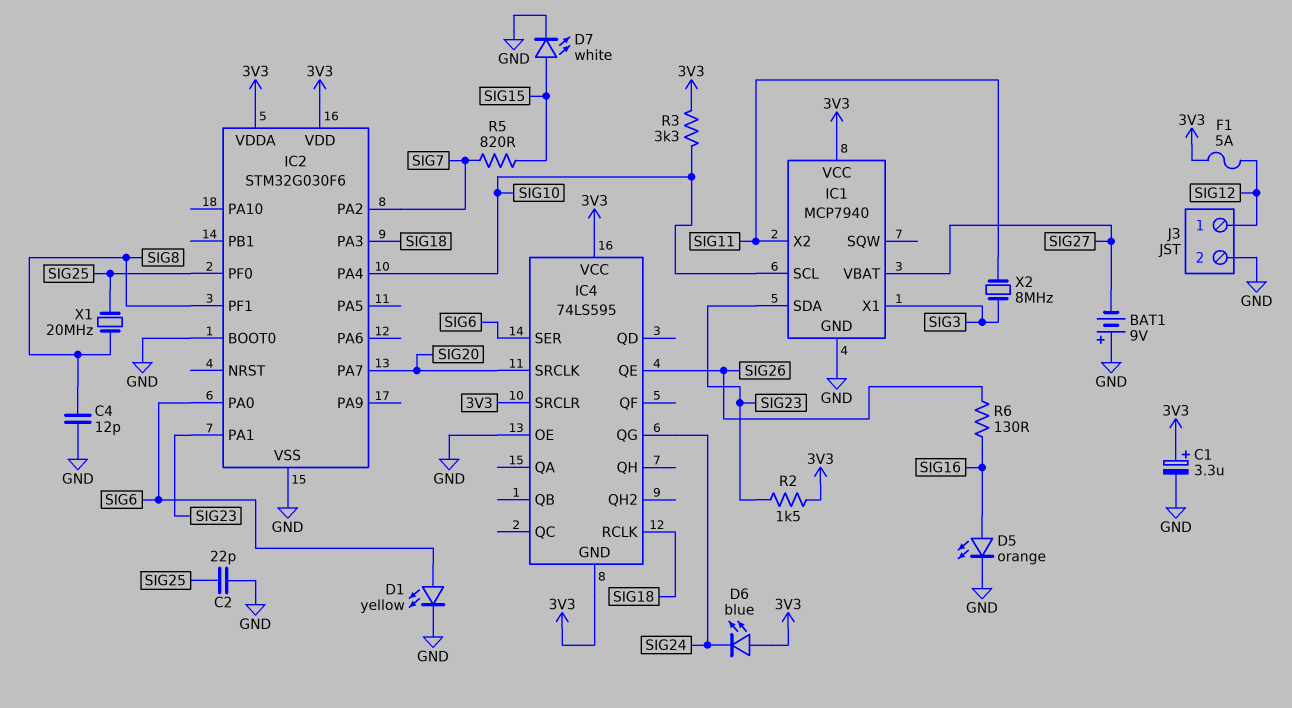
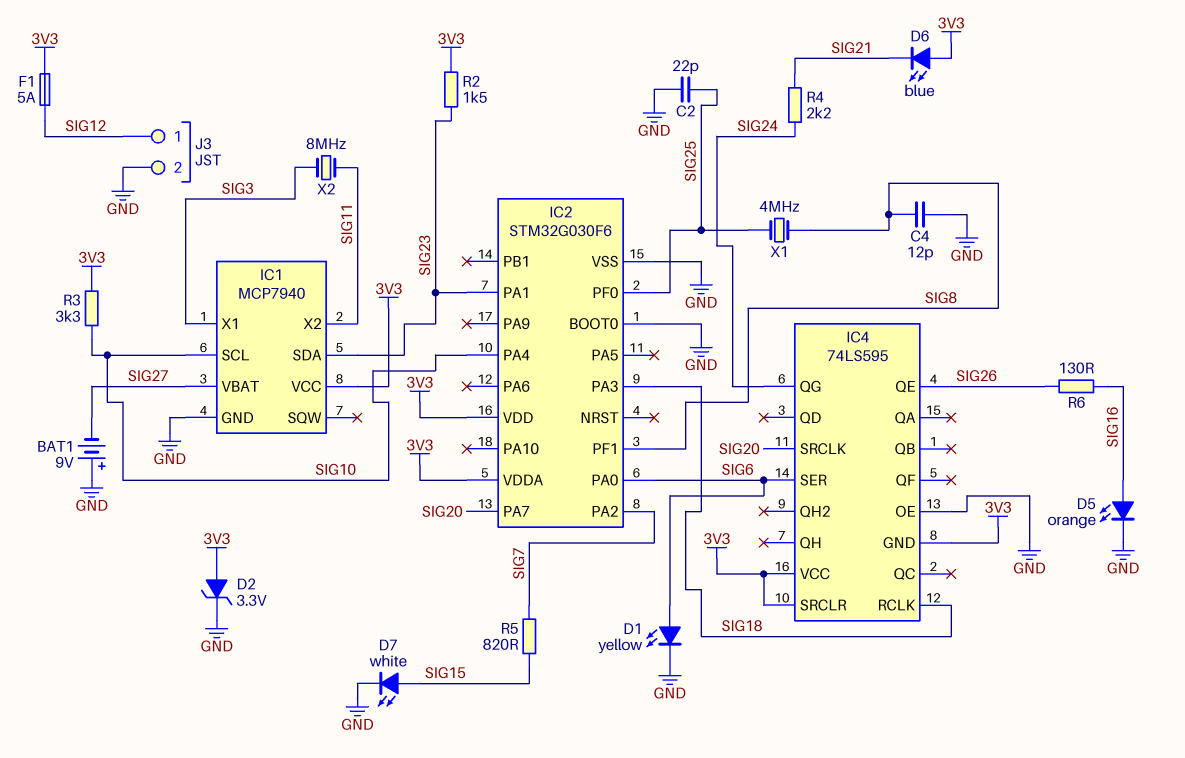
C1: 3.3uF (plus 3V3, minus GND) -> none
D2: none -> zener 3.3V (A 3V3, K GND)
D6: LED blue (A 3V3, K SIG24) -> LED blue (A 3V3, K SIG21)
R4: none -> 2.2k (SIG21, SIG24)
X1: 20MHz (SIG8, SIG25) -> 4MHz (SIG8, SIG25)

